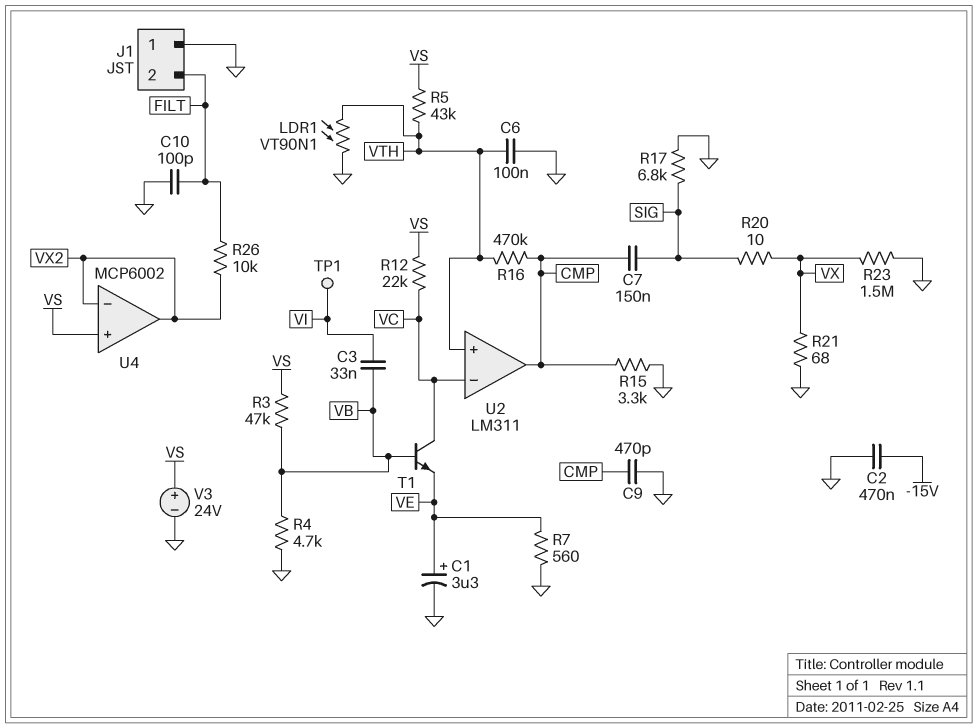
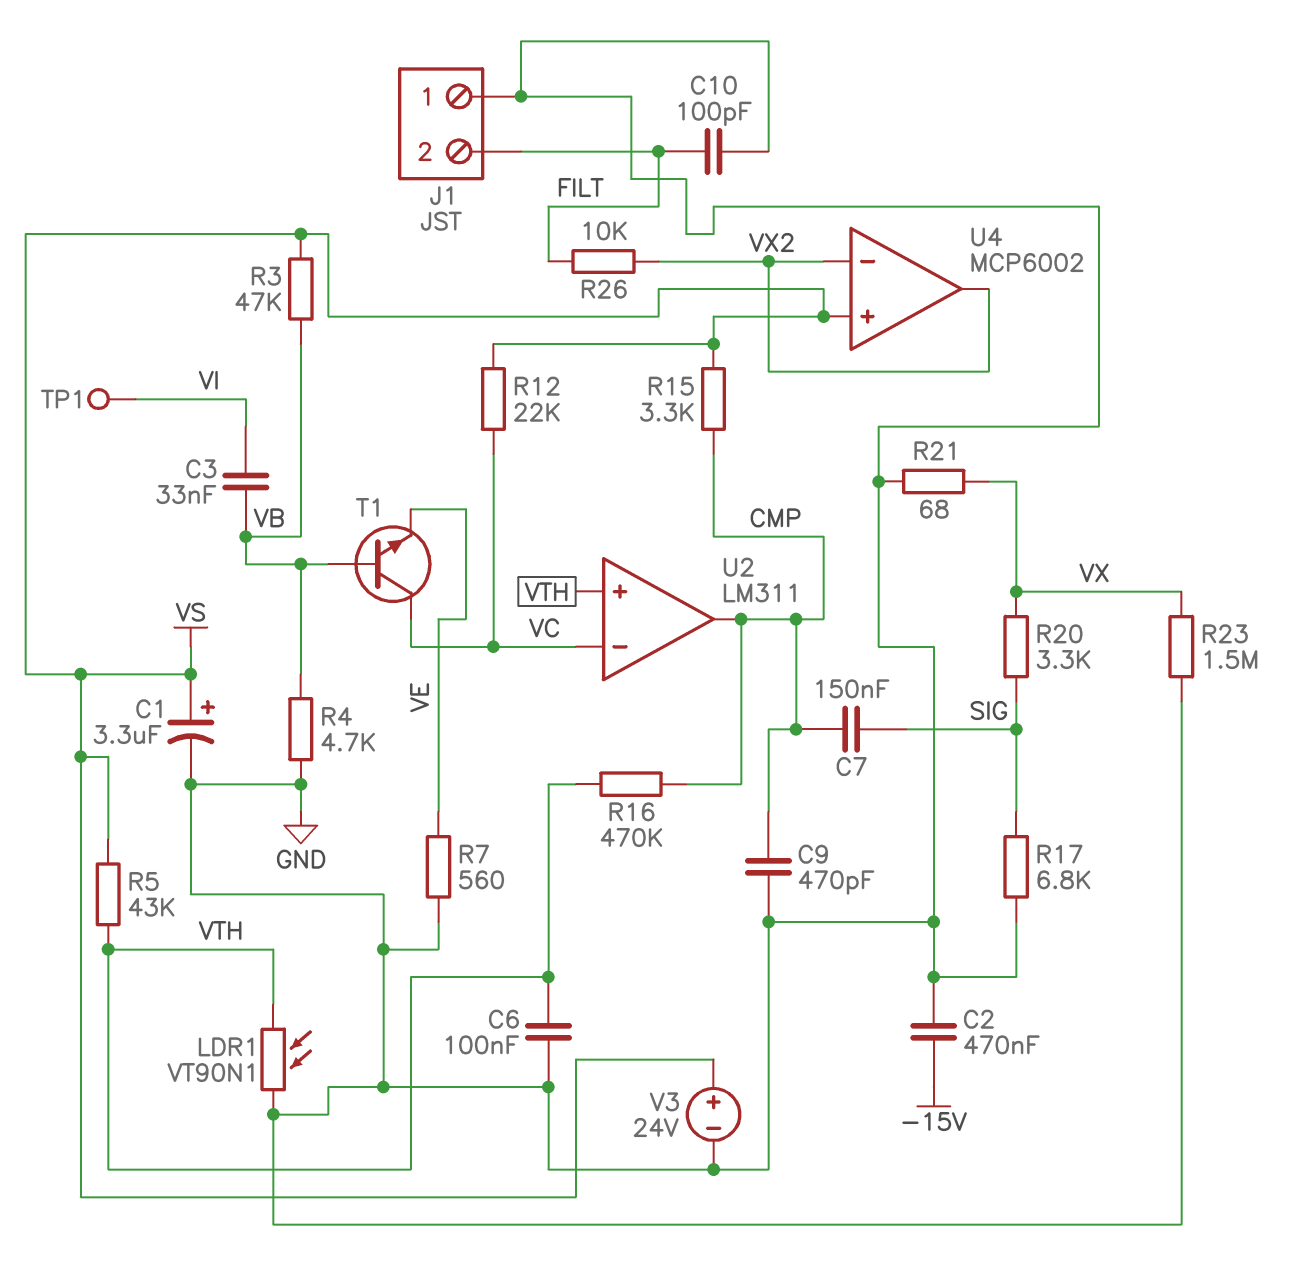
C1: 3.3uF (plus VE, minus GND) -> 3.3uF (plus VS, minus GND)
R15: 3.3k (CMP, GND) -> 3.3k (CMP, VS)
R20: 10 (SIG, VX) -> 3.3k (SIG, VX)

